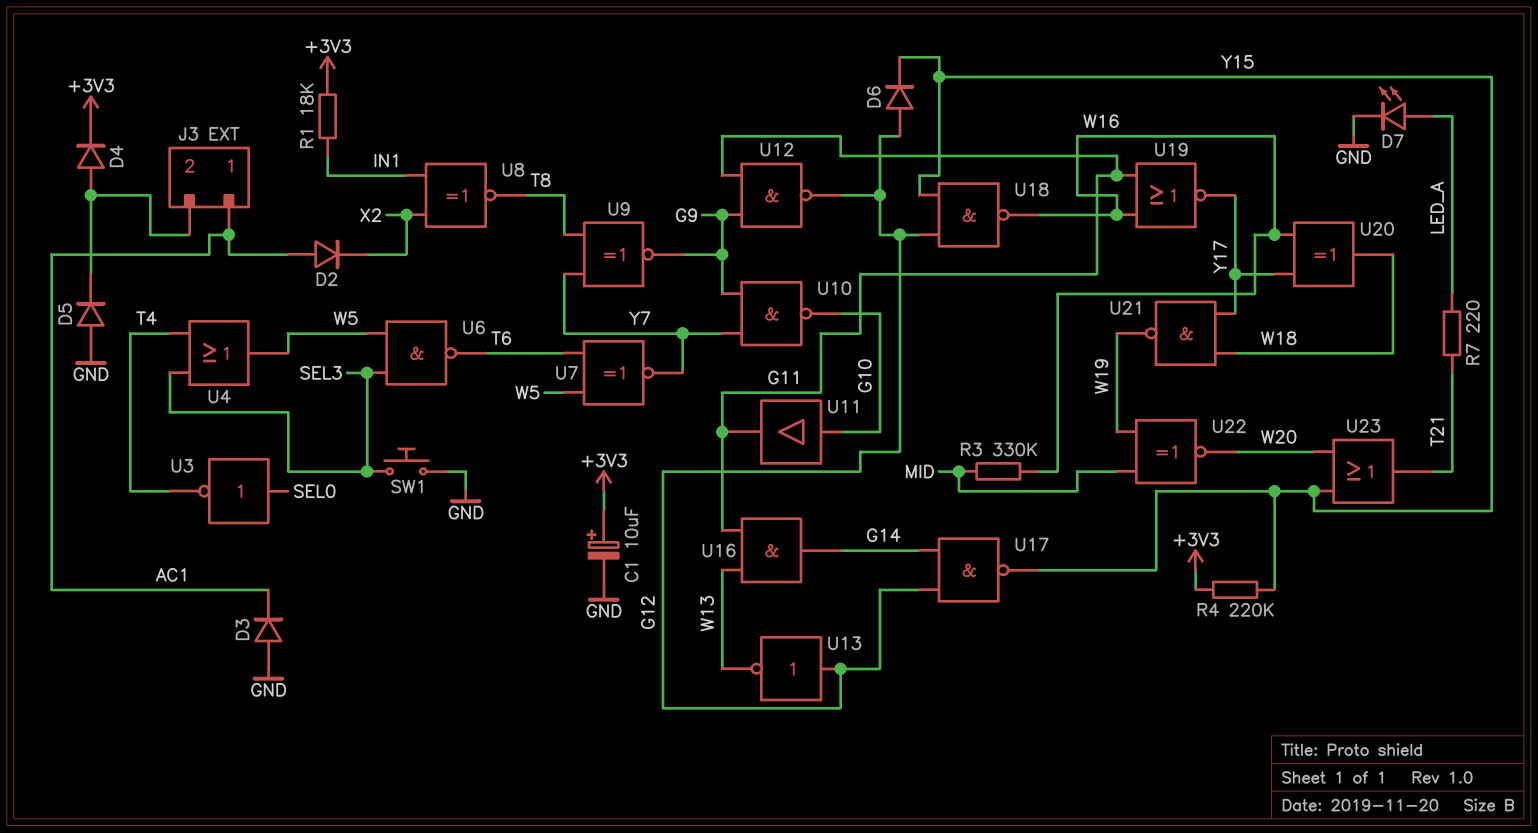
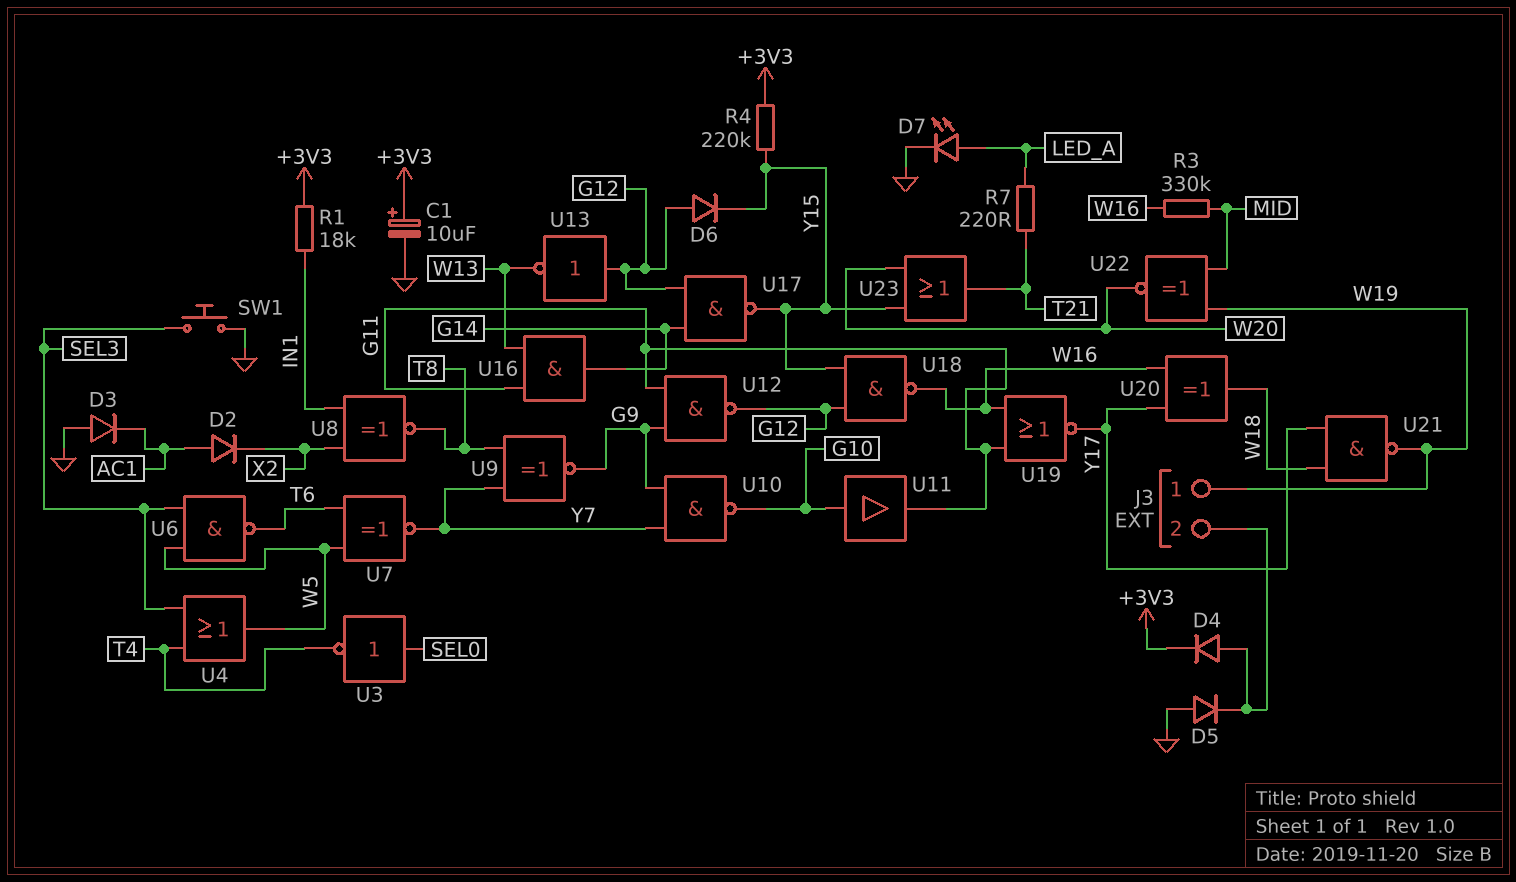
J3 pin 1: AC1 -> W19

